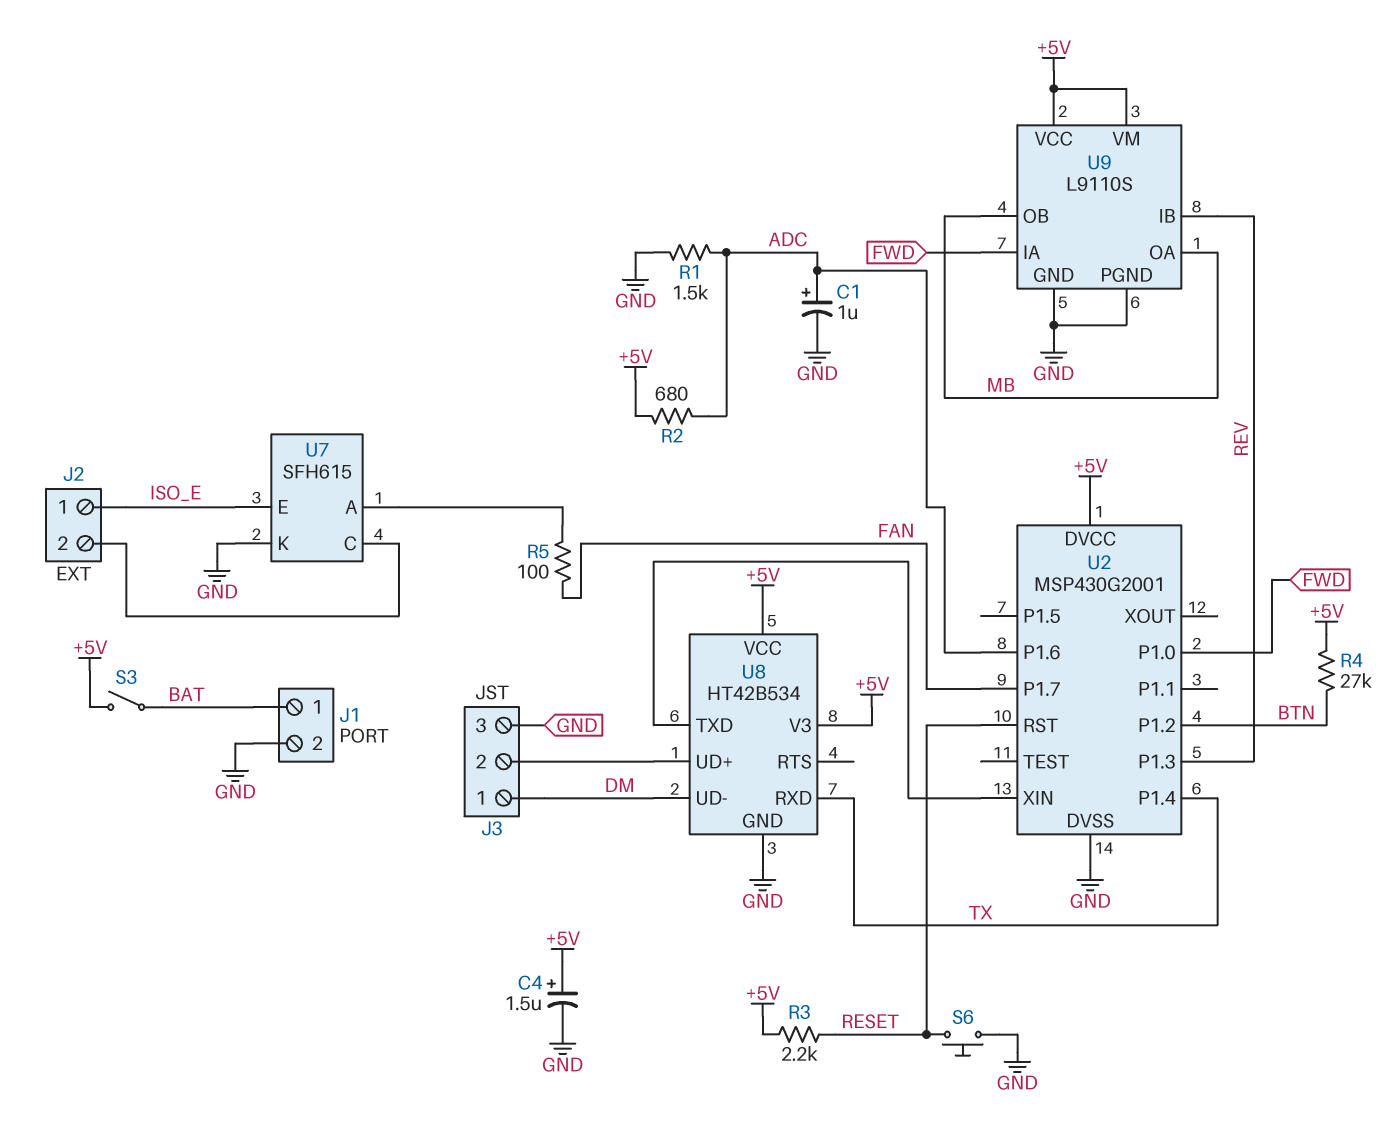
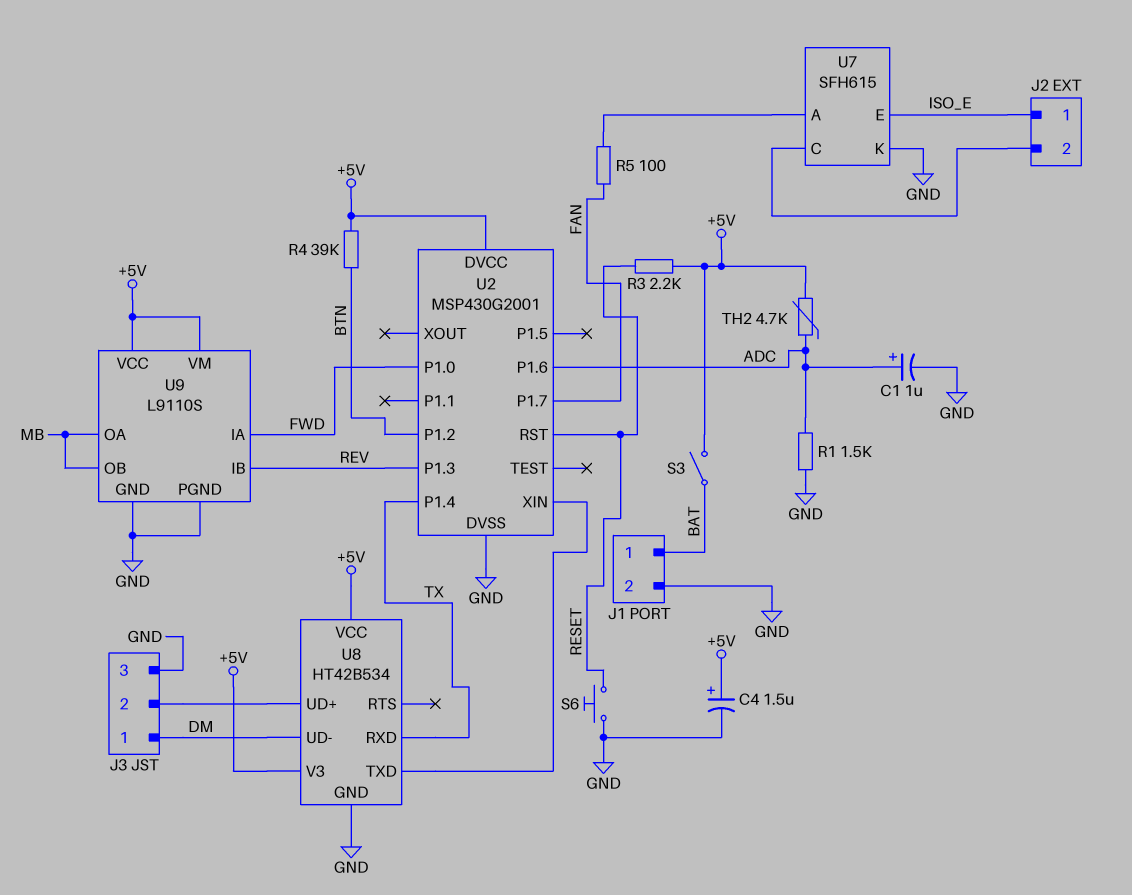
R2: 680 (+5V, ADC) -> none
R4: 27k (+5V, BTN) -> 39k (+5V, BTN)
TH2: none -> 4.7k (+5V, ADC)

